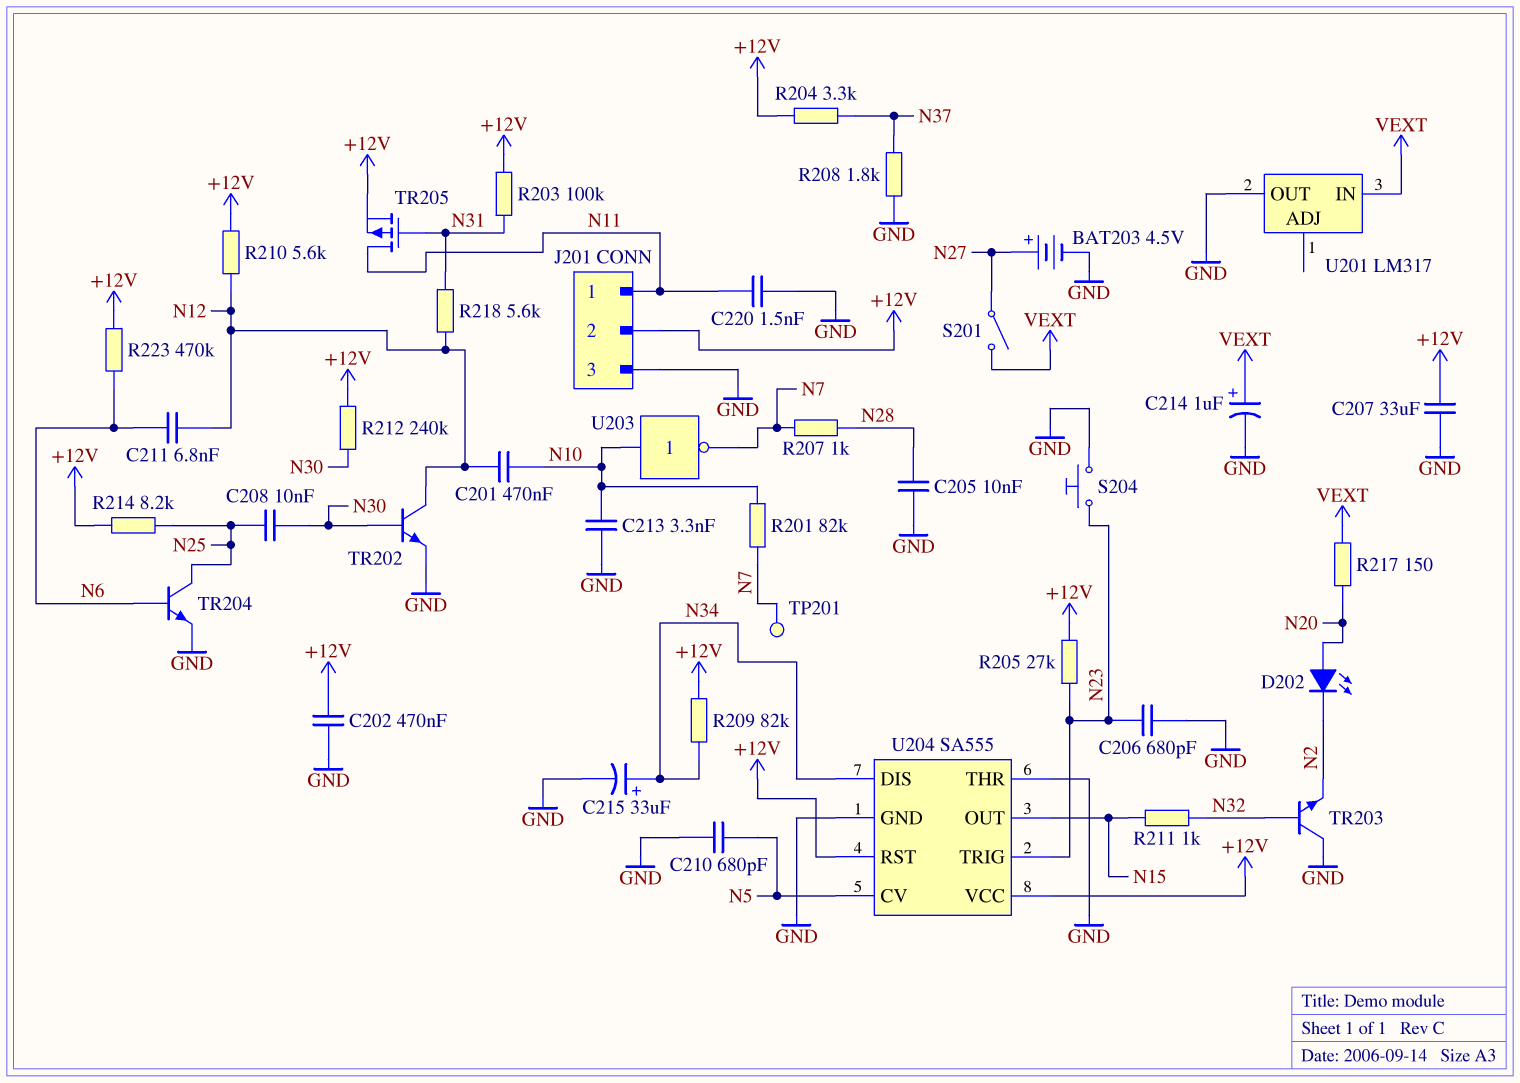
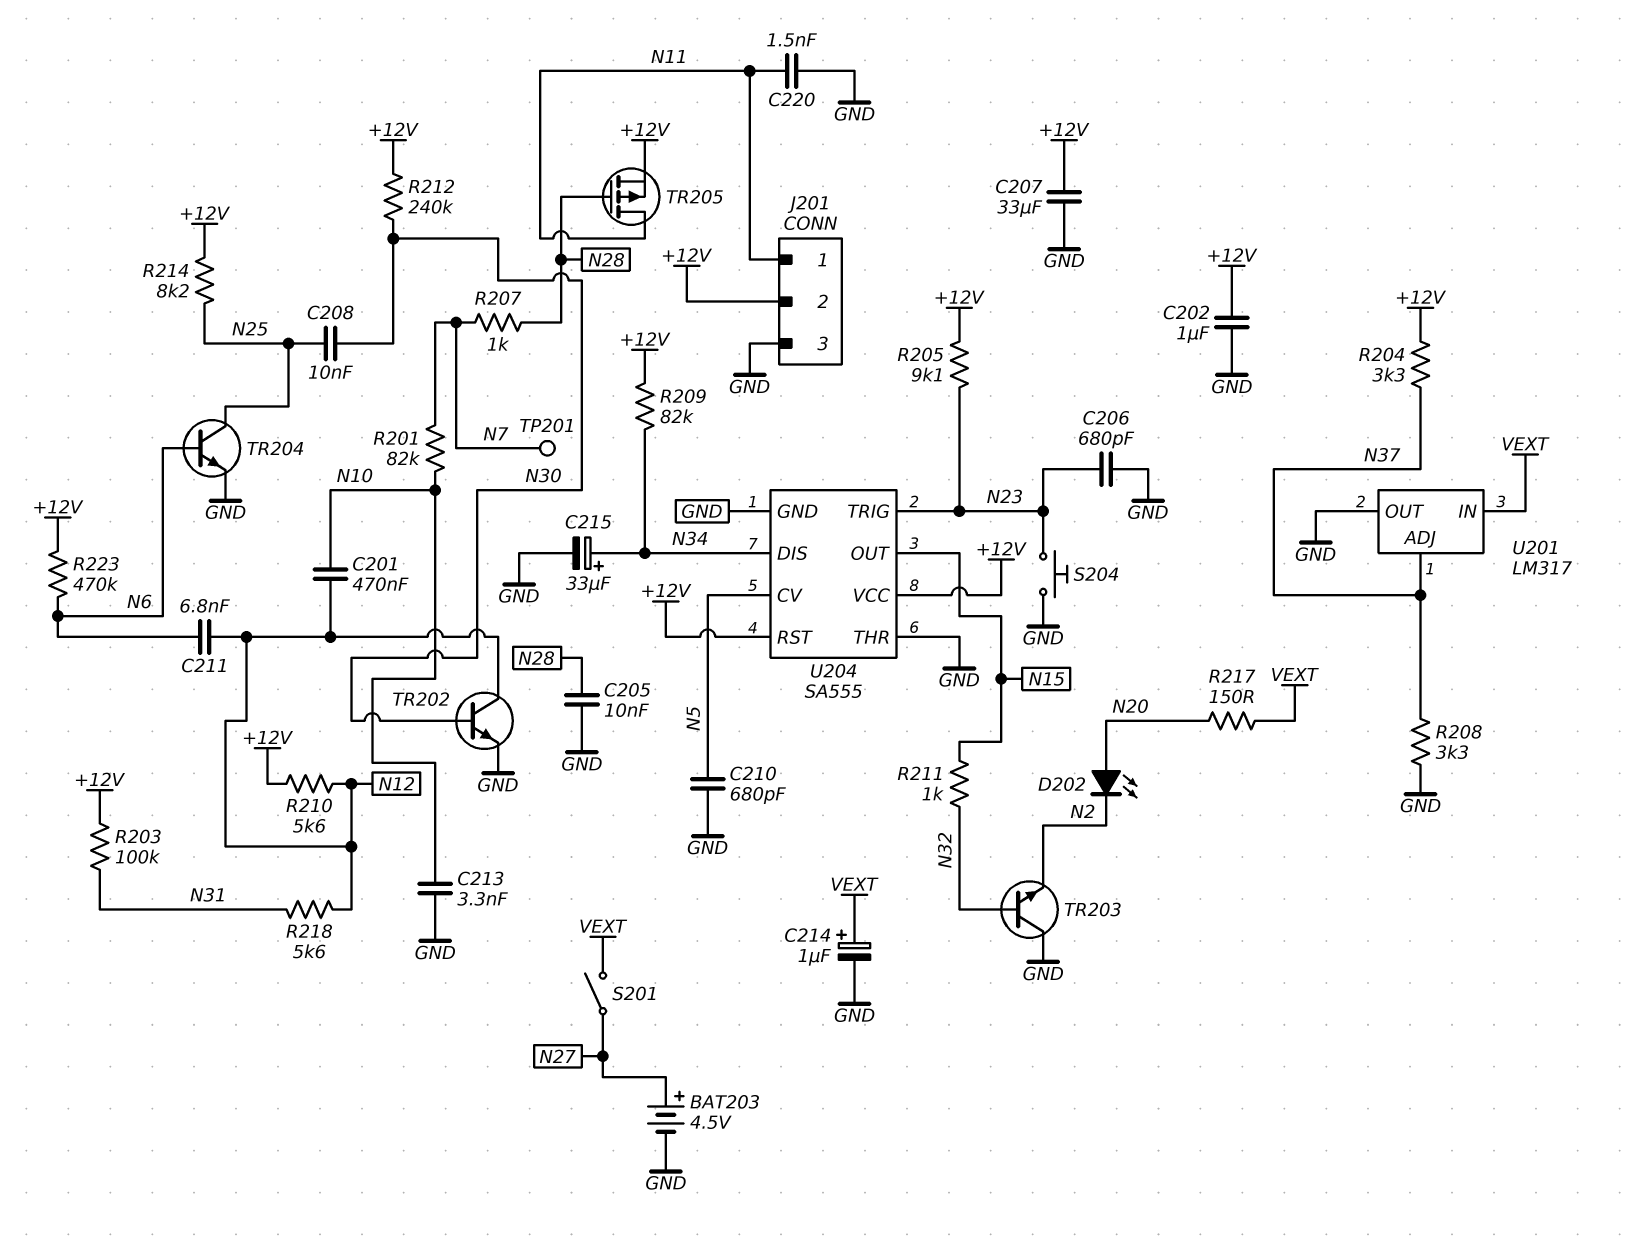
C202: 470nF (+12V, GND) -> 1uF (+12V, GND)
R205: 27k (+12V, N23) -> 9.1k (+12V, N23)
R208: 1.8k (GND, N37) -> 3.3k (GND, N37)
TR205: PMOS (G N31, D N11, S +12V) -> PMOS (G N28, D N11, S +12V)
U201 pin ADJ: none -> N37
U203: NOT (in N10, out N7) -> none

